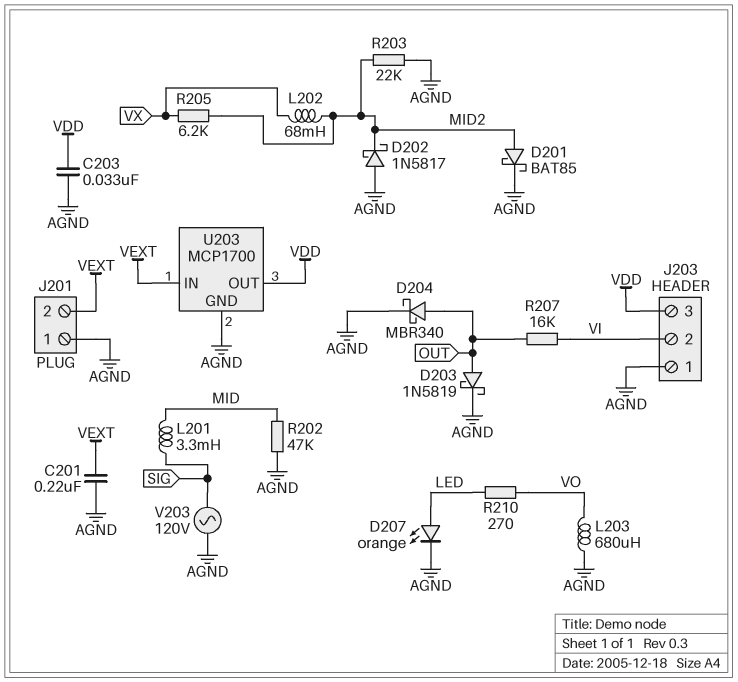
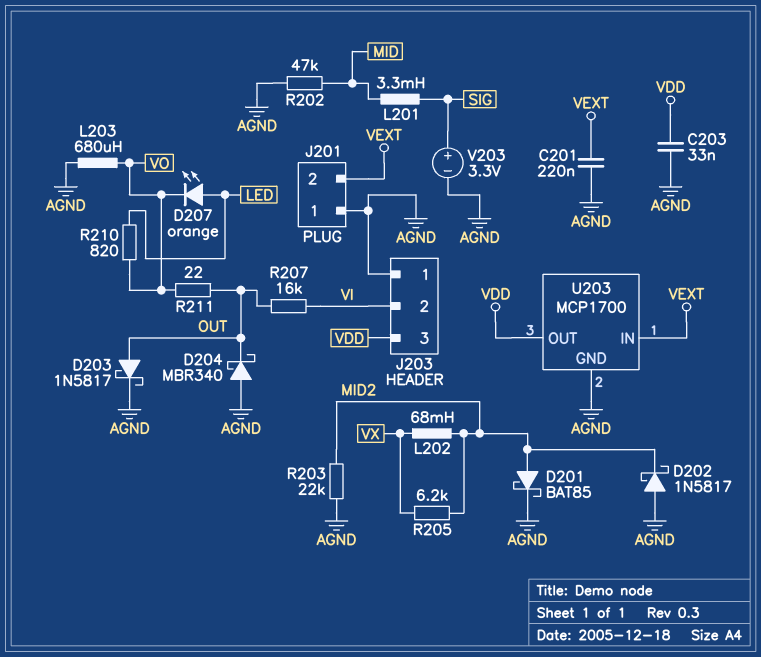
D203: schottky 1N5819 (A OUT, K AGND) -> schottky 1N5817 (A OUT, K AGND)
D204: schottky MBR340 (A OUT, K AGND) -> schottky MBR340 (A AGND, K OUT)
D207: LED orange (A LED, K AGND) -> LED orange (A LED, K VO)
R210: 270 (LED, VO) -> 820 (LED, VO)
R211: none -> 22 (OUT, VO)
V203: AC 120V (AGND, SIG) -> 3.3V (plus SIG, minus AGND)

